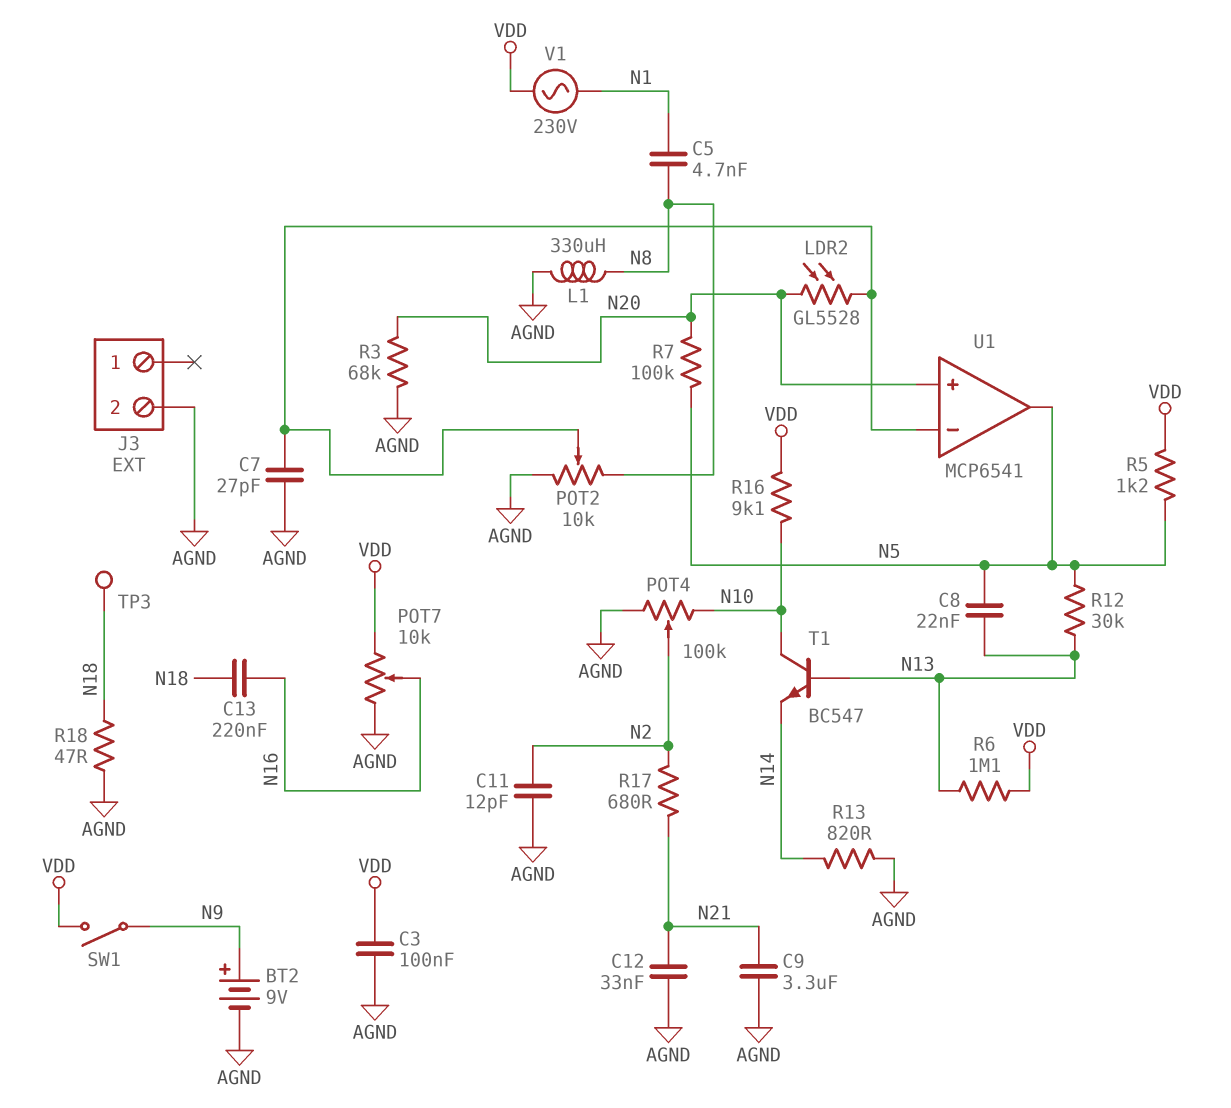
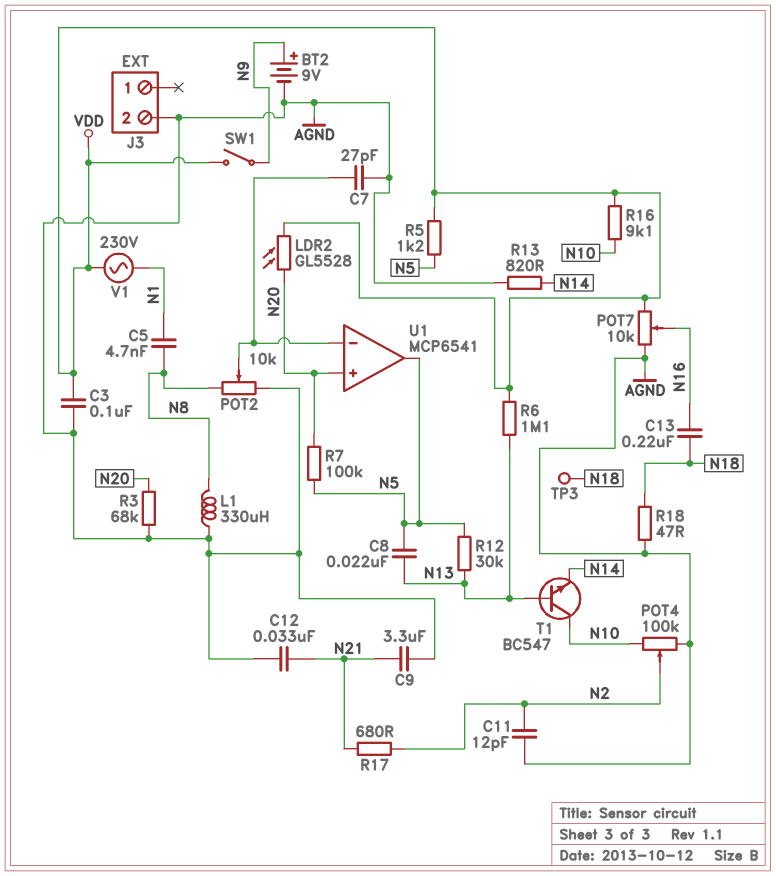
LDR2: GL5528 (N20, U1/in-) -> GL5528 (N20, VDD)

